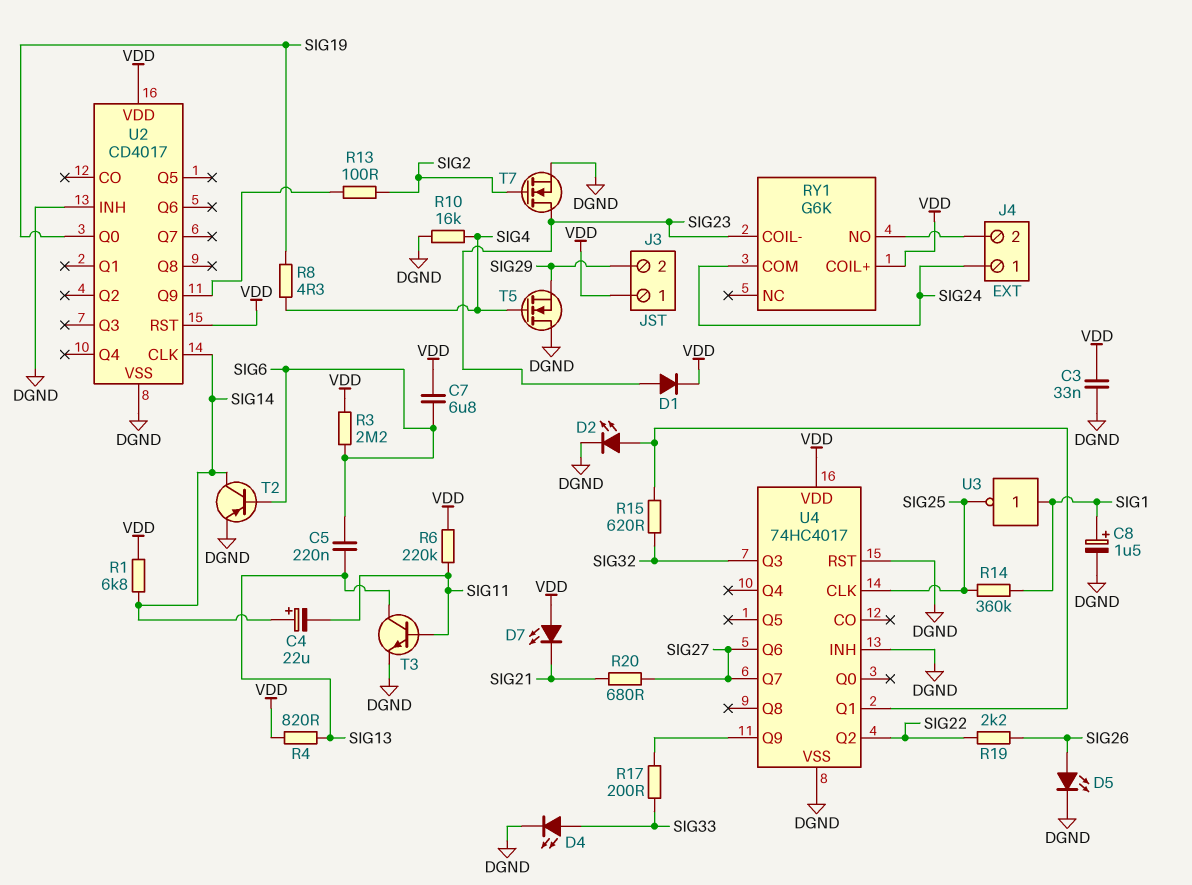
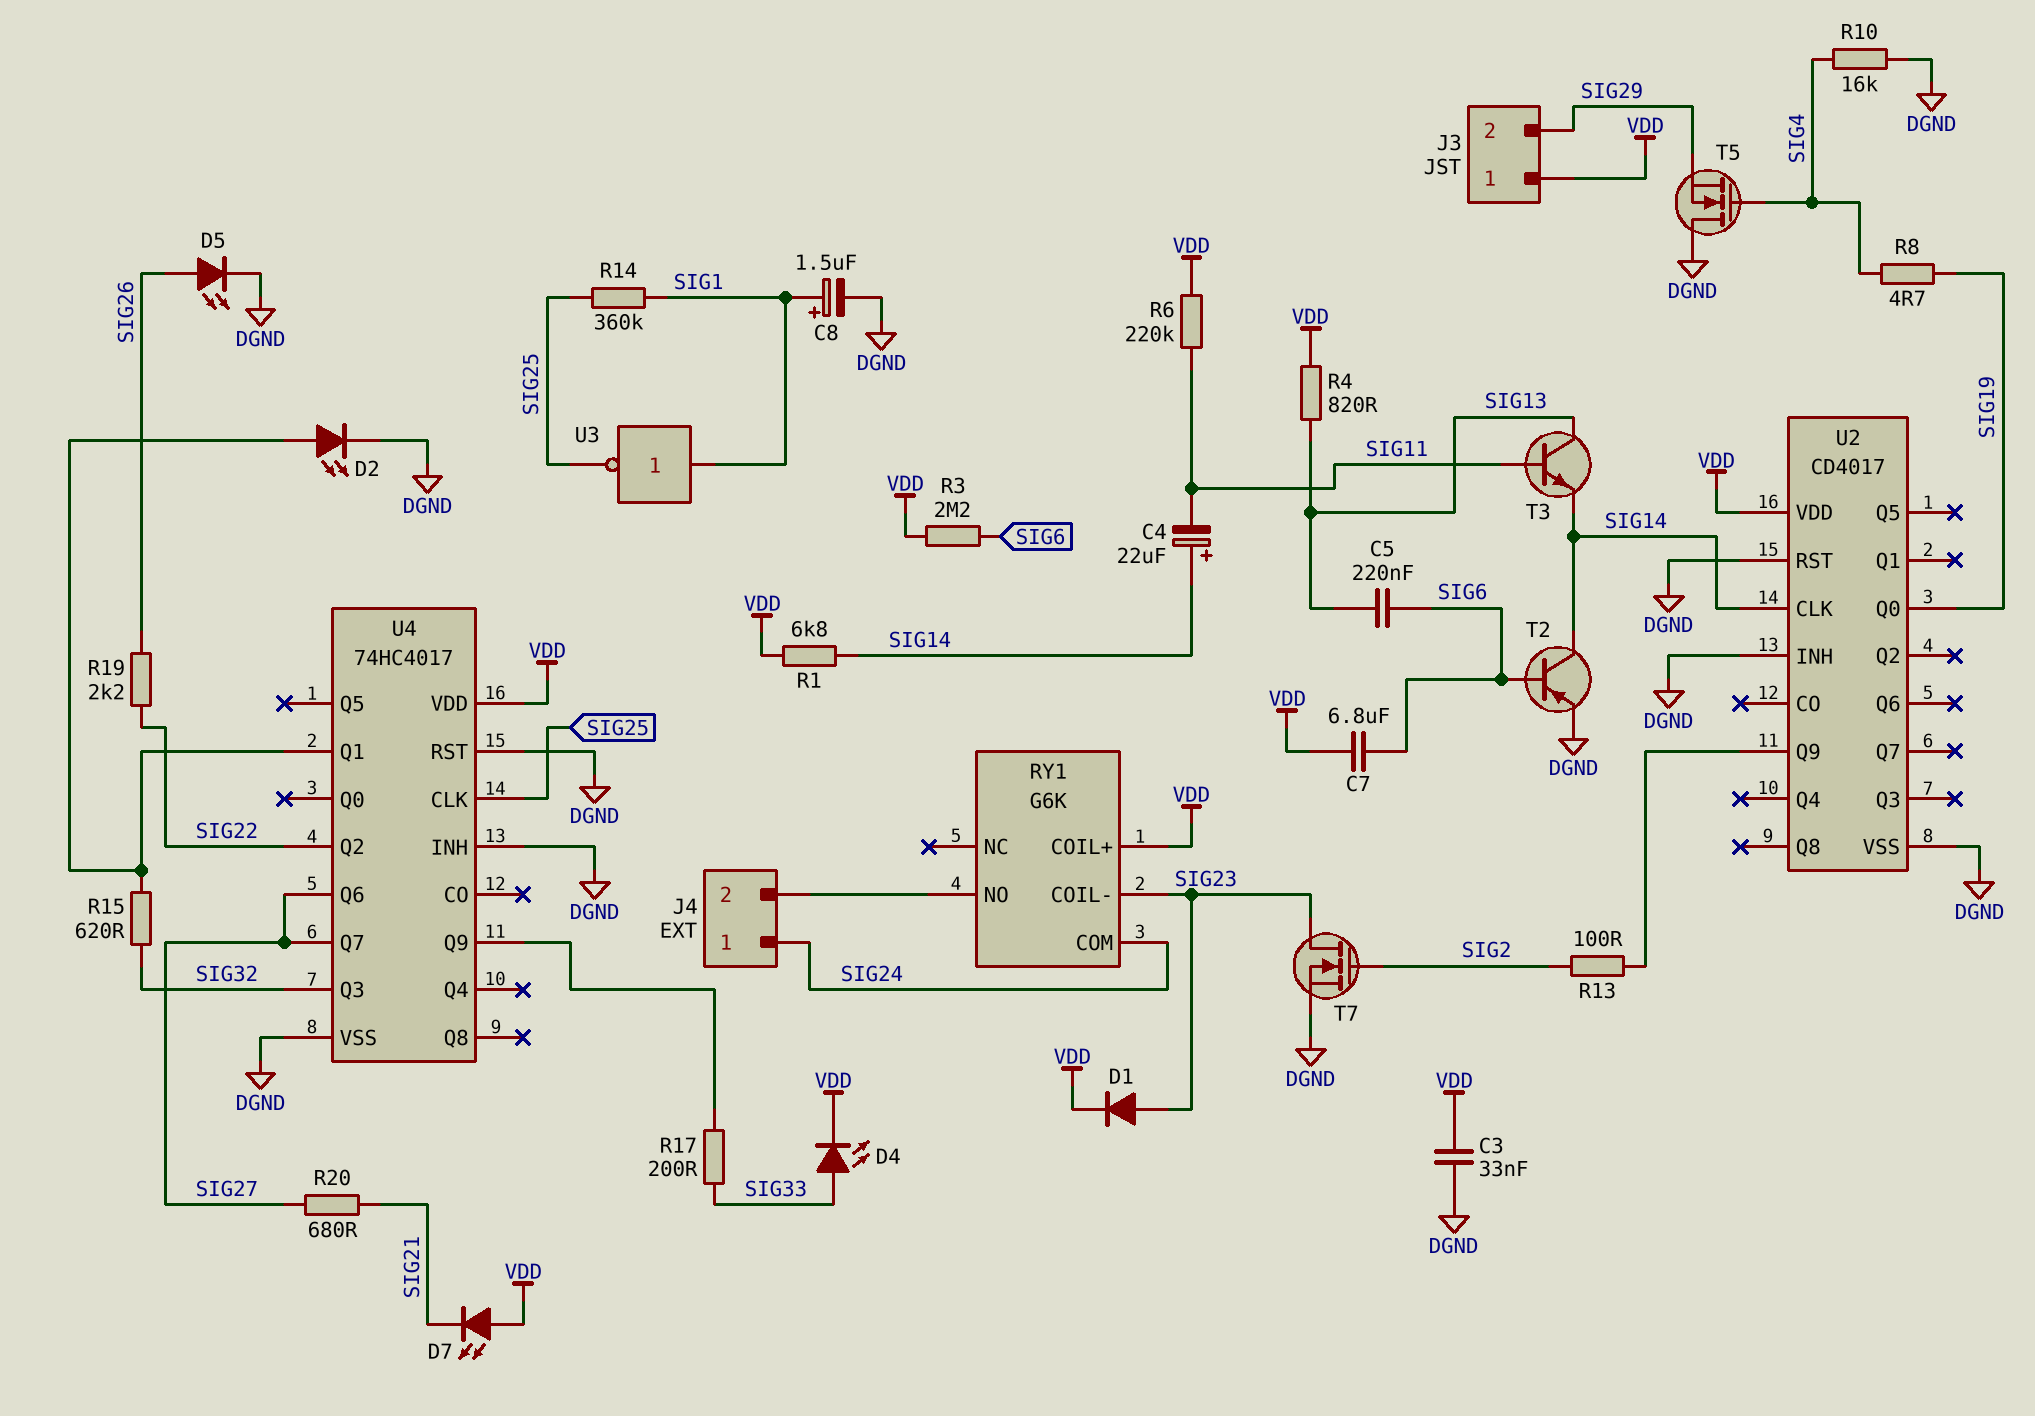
D4: LED (A SIG33, K DGND) -> LED (A SIG33, K VDD)
R8: 4.3 (SIG4, SIG19) -> 4.7 (SIG4, SIG19)
T3: NPN (B SIG11, C SIG13, E DGND) -> NPN (B SIG11, C SIG13, E SIG14)
U2 pin RST: VDD -> DGND

